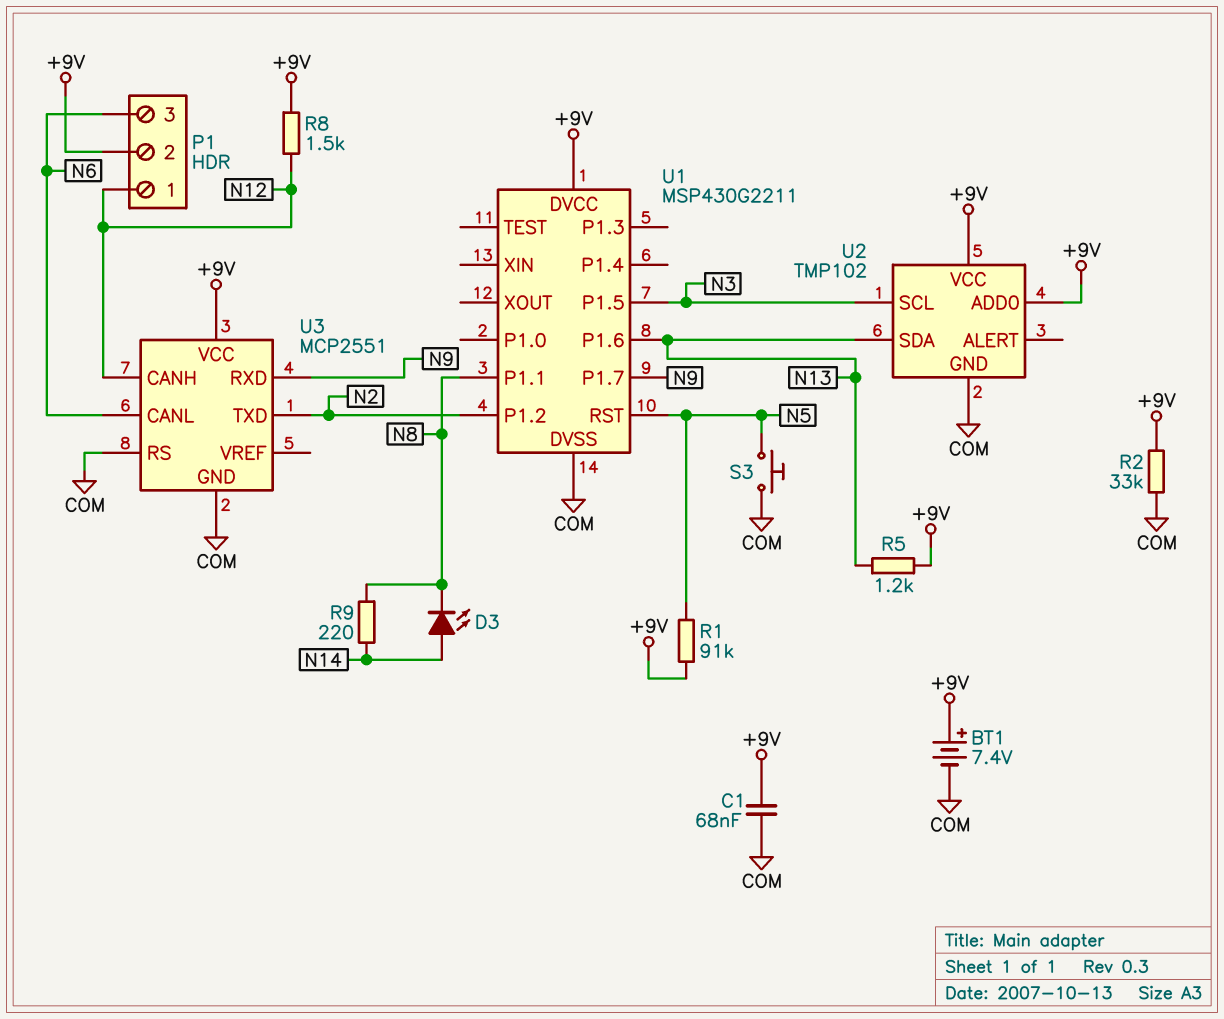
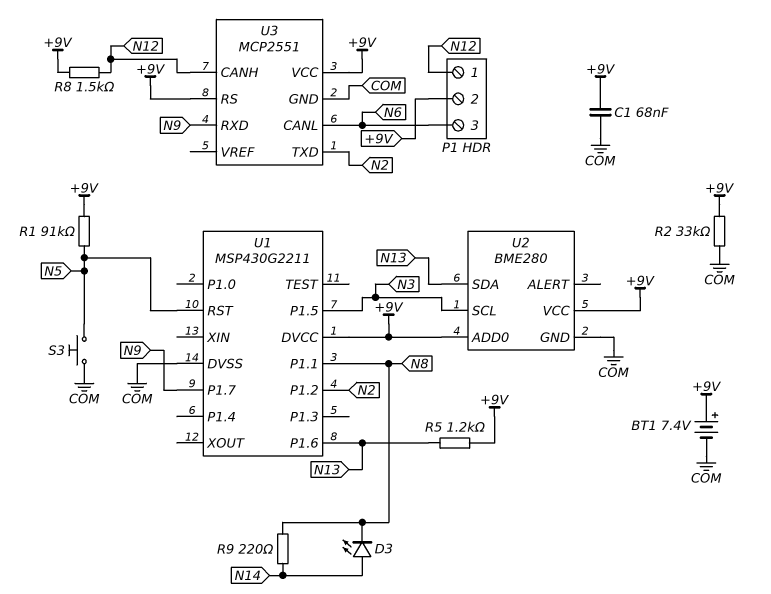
U2: TMP102 -> BME280
U3 pin RS: COM -> +9V

